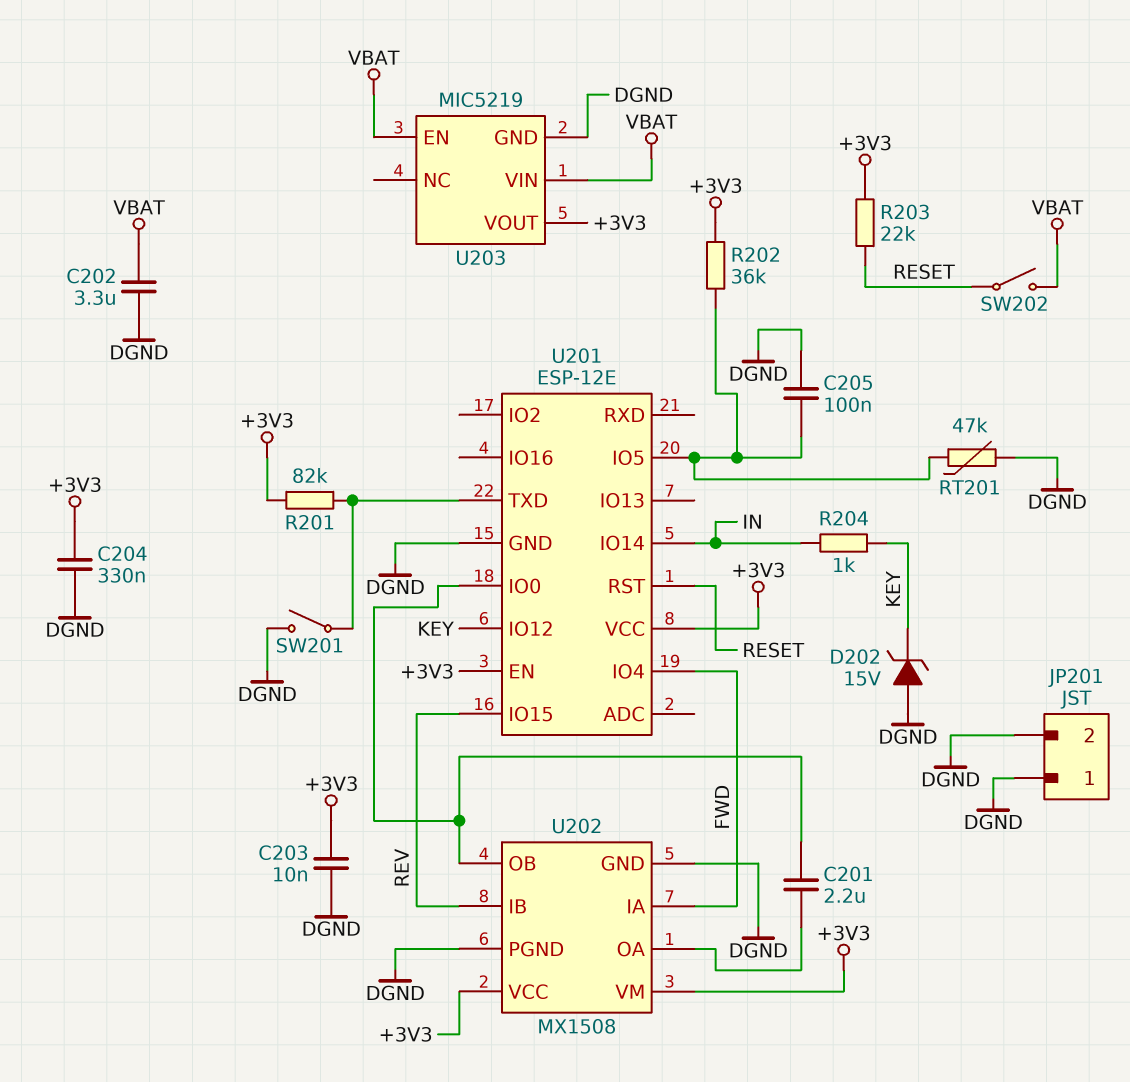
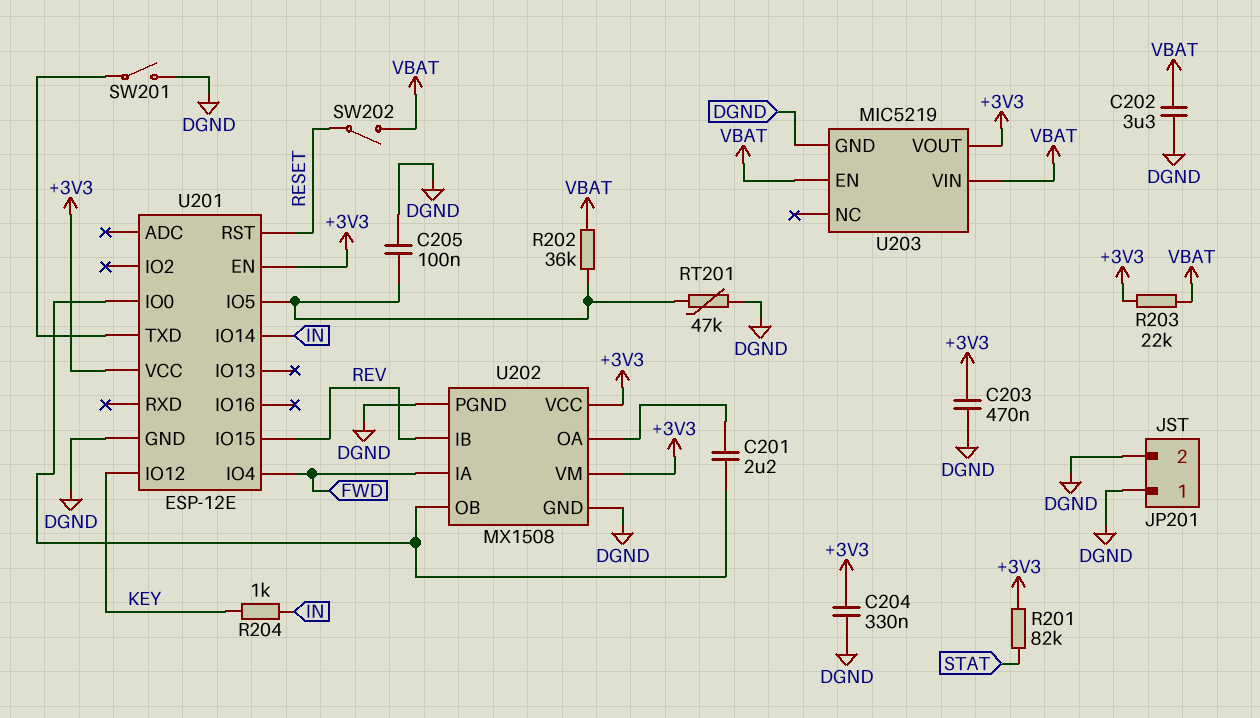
C203: 10nF (+3V3, DGND) -> 470nF (+3V3, DGND)
D202: zener 15V (A DGND, K KEY) -> none
R201: 82k (+3V3, U201/TXD) -> 82k (+3V3, STAT)
R202: 36k (+3V3, U201/IO5) -> 36k (U201/IO5, VBAT)
R203: 22k (+3V3, RESET) -> 22k (+3V3, VBAT)

